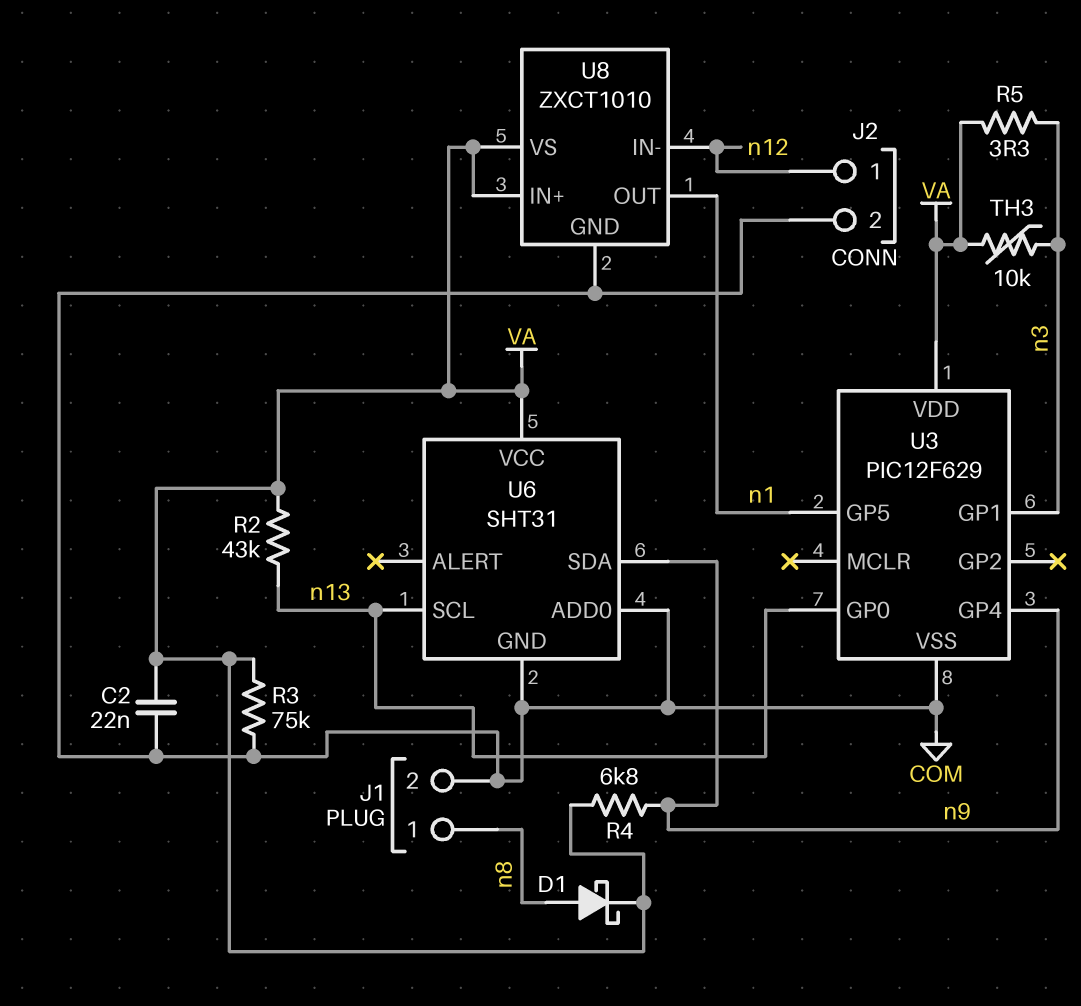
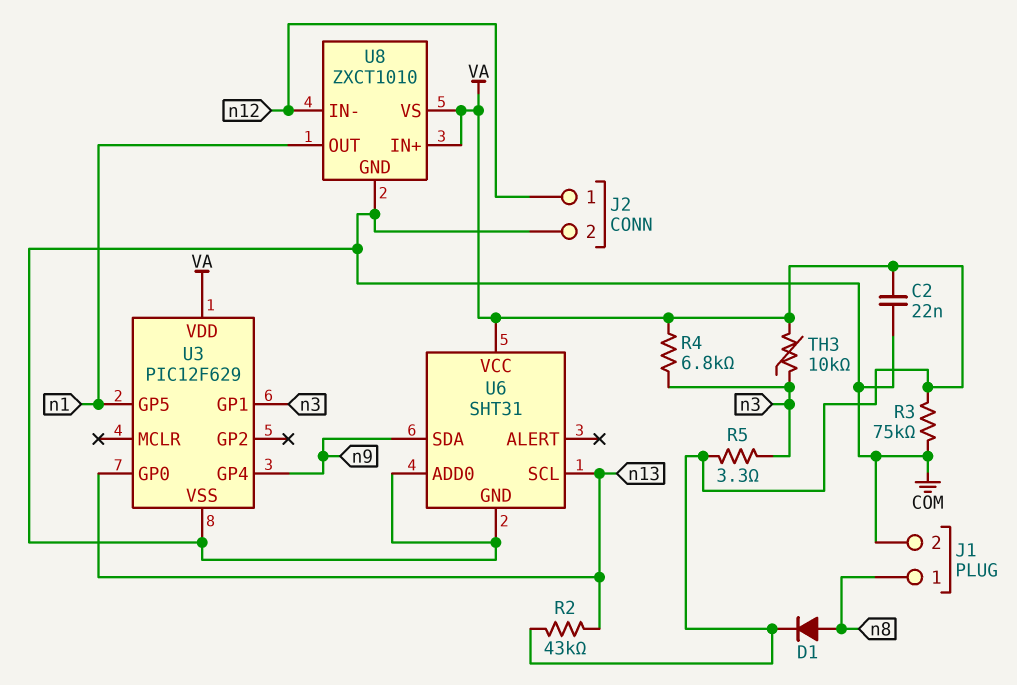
D1: schottky (A n8, K VA) -> diode (A n8, K VA)
R4: 6.8k (VA, n9) -> 6.8k (VA, n3)

